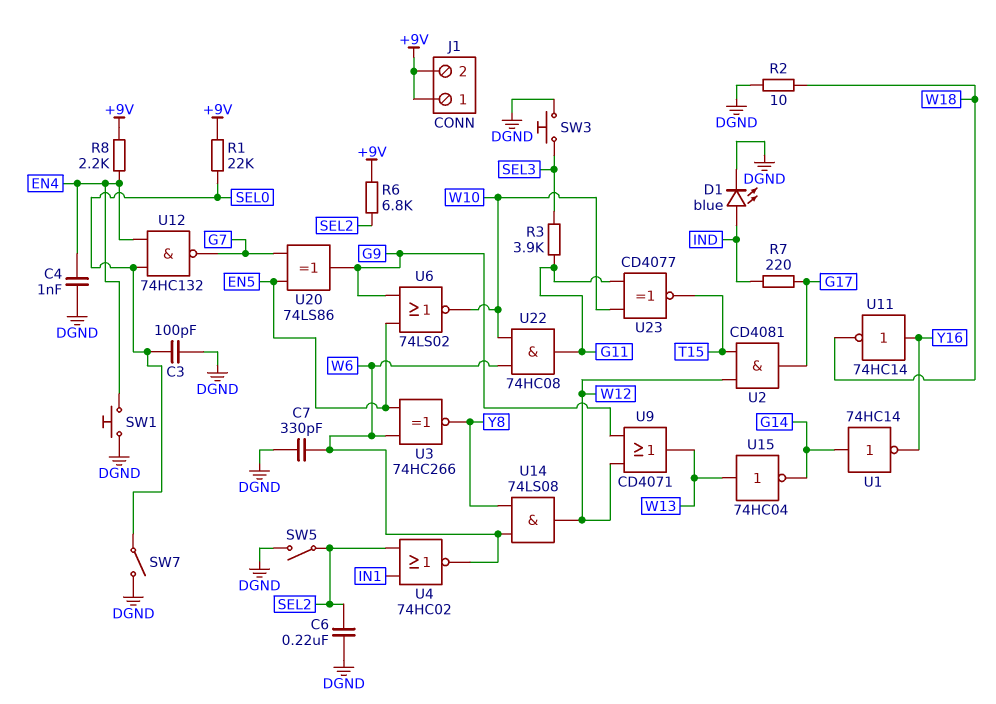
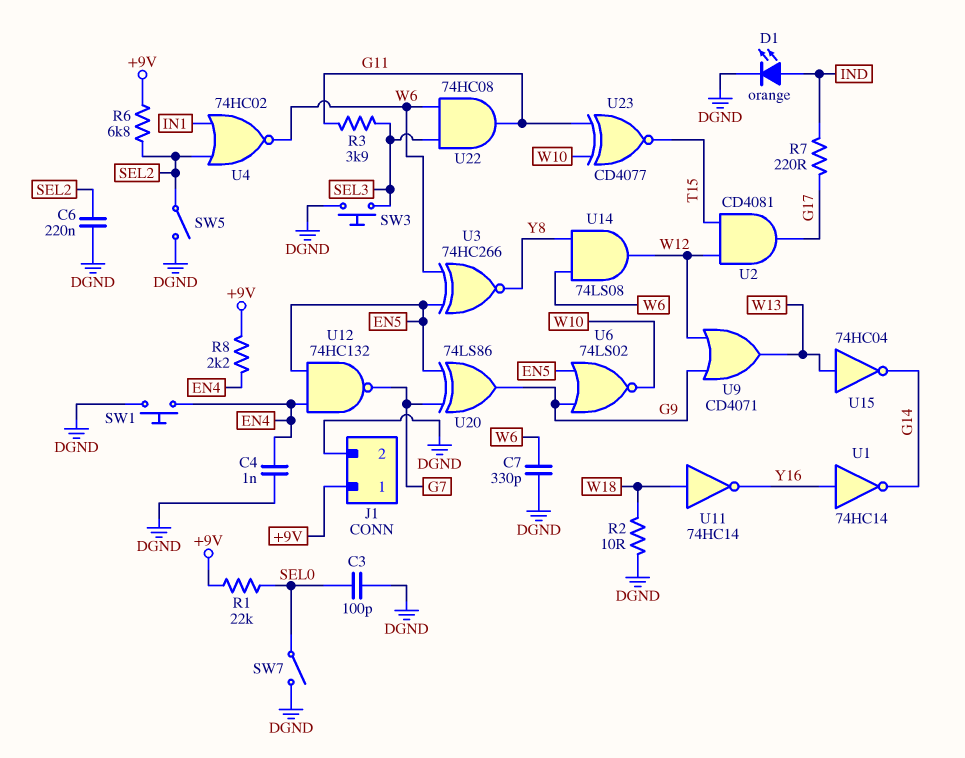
D1: LED blue (A IND, K DGND) -> LED orange (A IND, K DGND)
J1 pin 2: +9V -> DGND
U1: NOT 74HC14 (in G14, out Y16) -> NOT 74HC14 (in Y16, out G14)
U11: NOT 74HC14 (in Y16, out W18) -> NOT 74HC14 (in W18, out Y16)
U12: NAND 74HC132 (in EN4, in SEL0, out G7) -> NAND 74HC132 (in EN4, in EN5, out G7)
U22: AND 74HC08 (in W6, in W10, out G11) -> AND 74HC08 (in SEL3, in W6, out G11)

